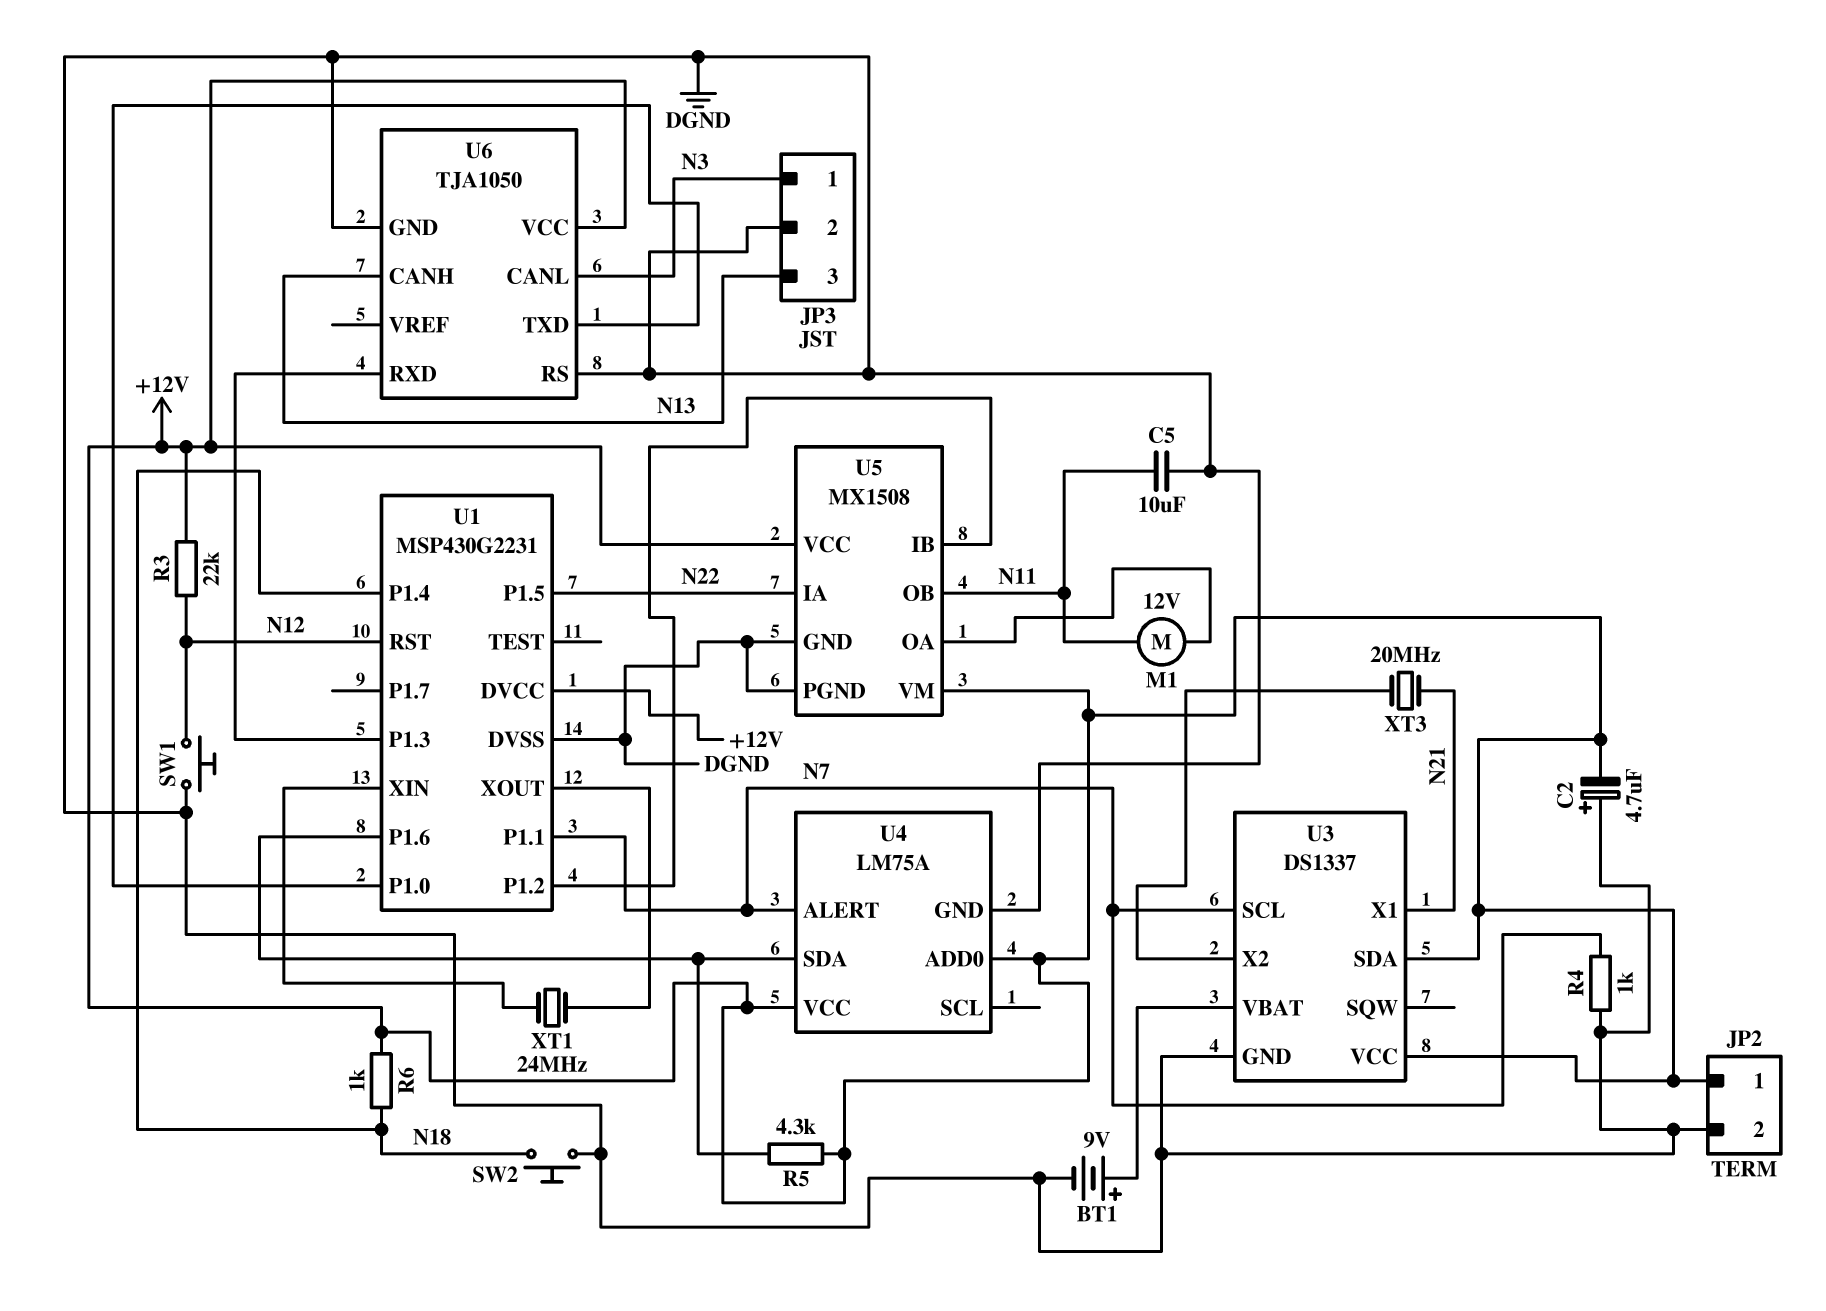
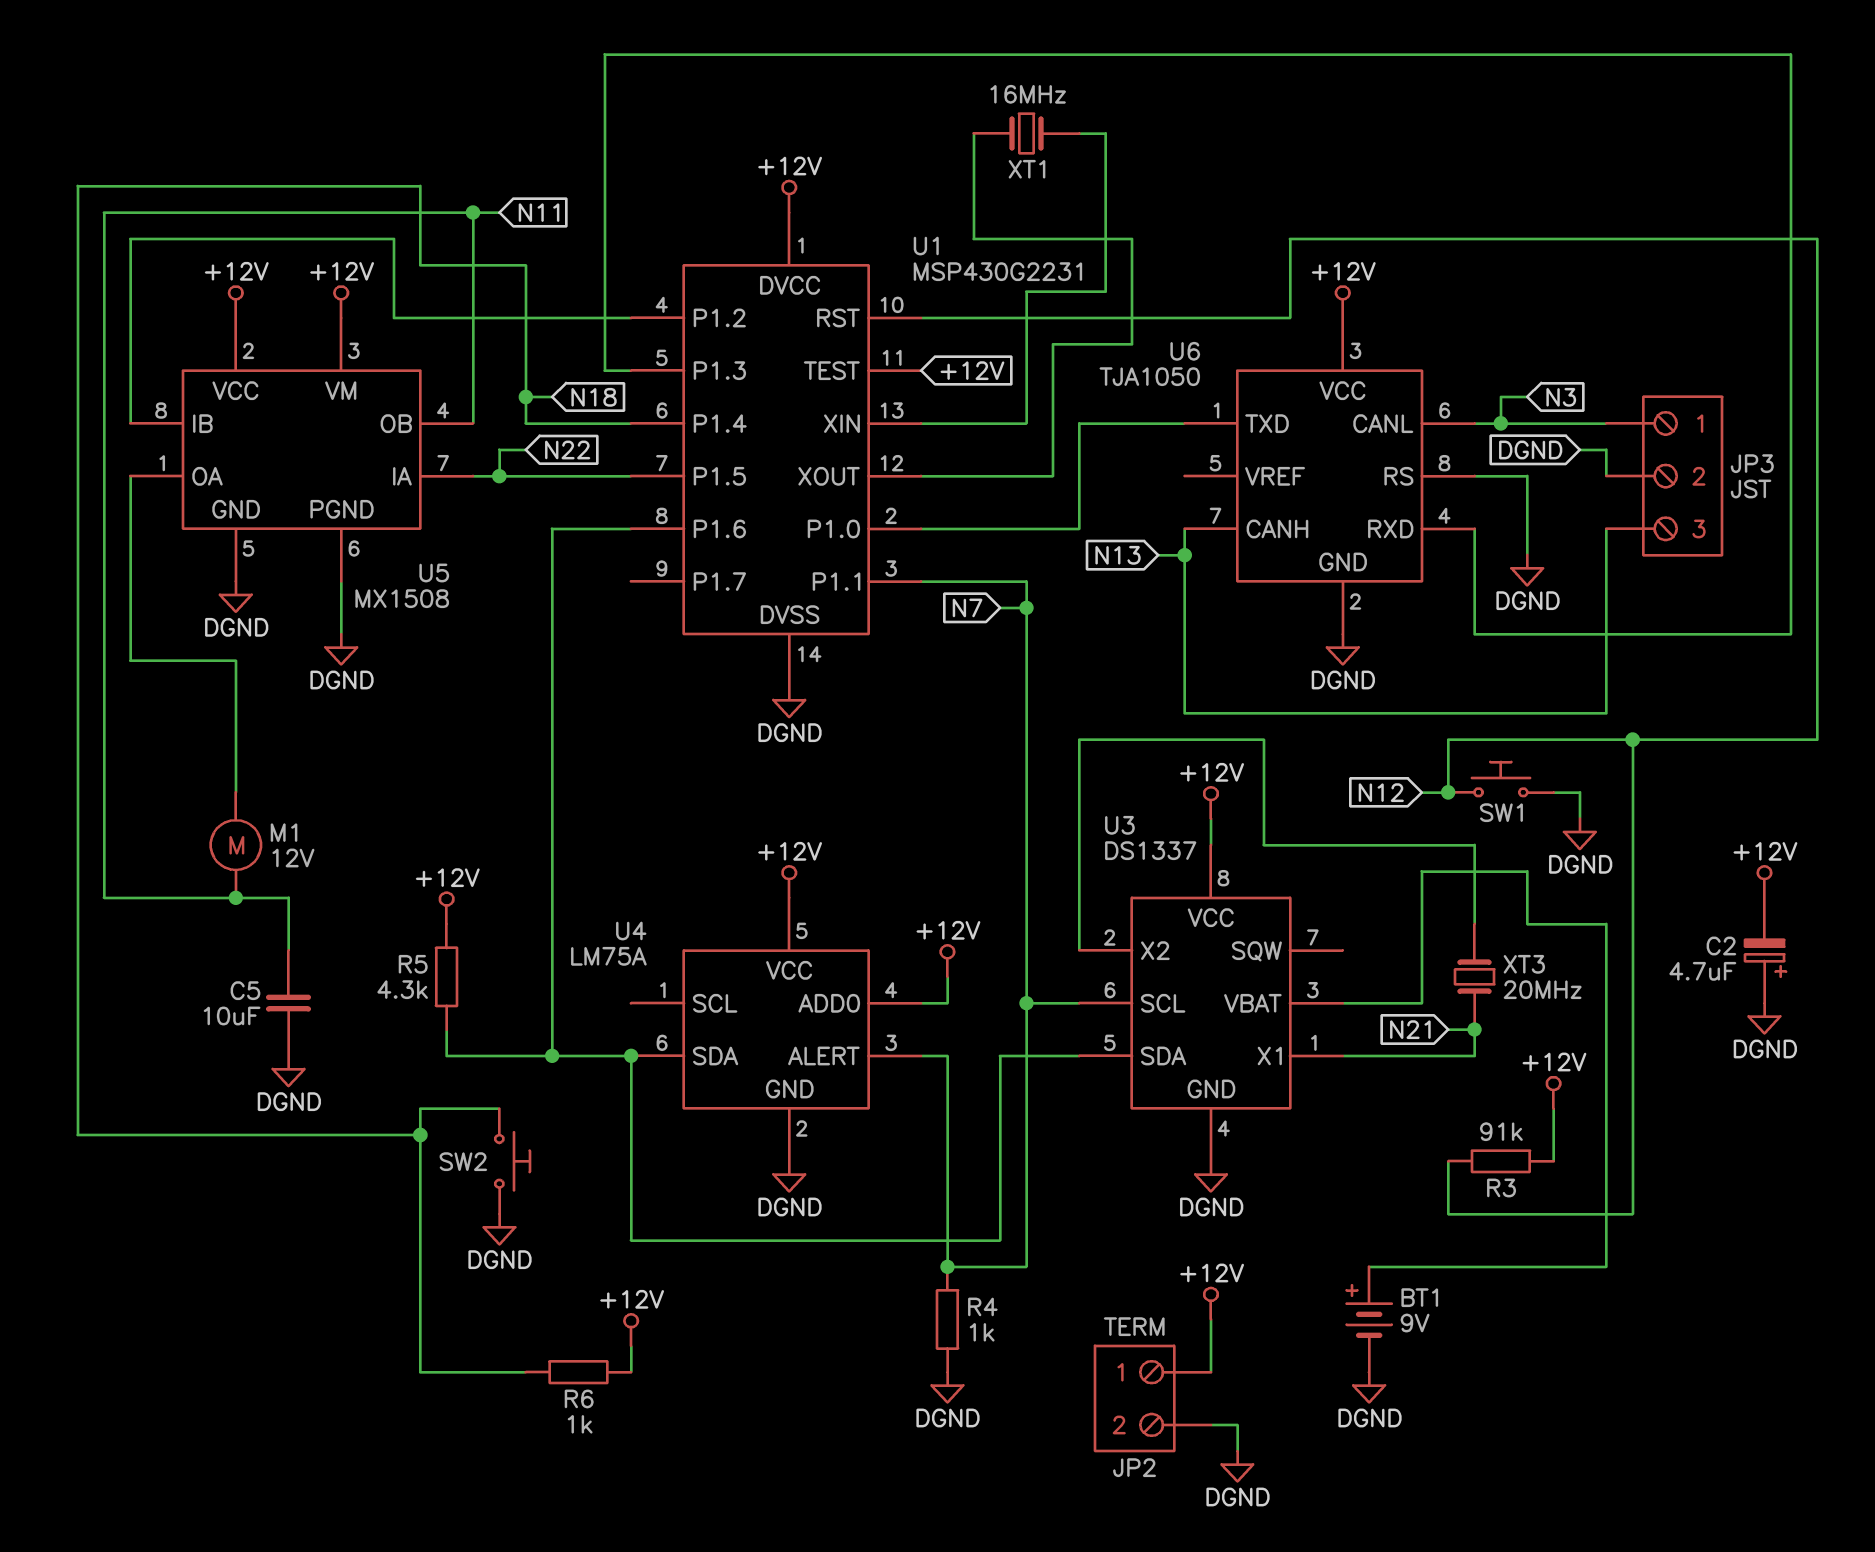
R3: 22k (+12V, N12) -> 91k (+12V, N12)
U1 pin TEST: none -> +12V
U3 pin SDA: +12V -> U1/P1.6
XT1: 24MHz (U1/XIN, U1/XOUT) -> 16MHz (U1/XIN, U1/XOUT)

